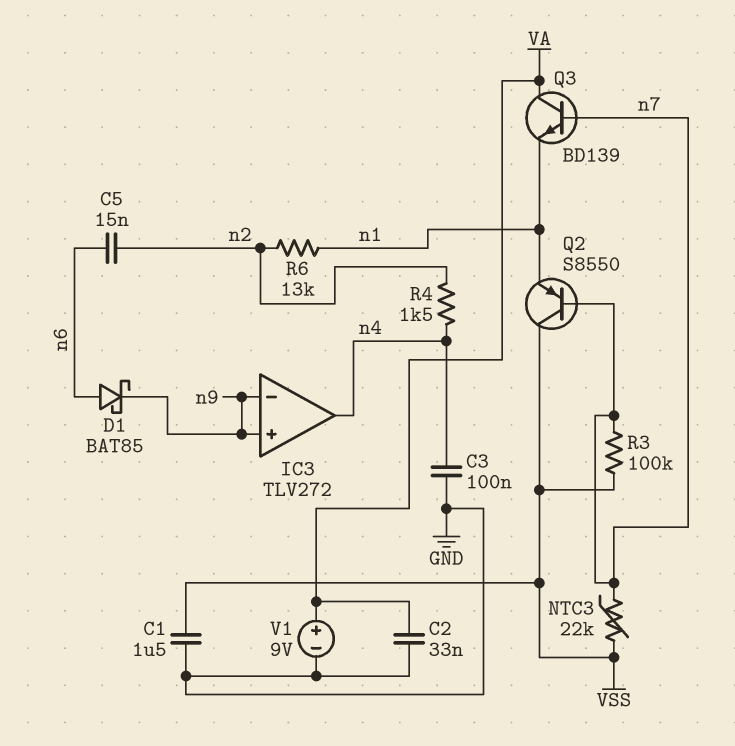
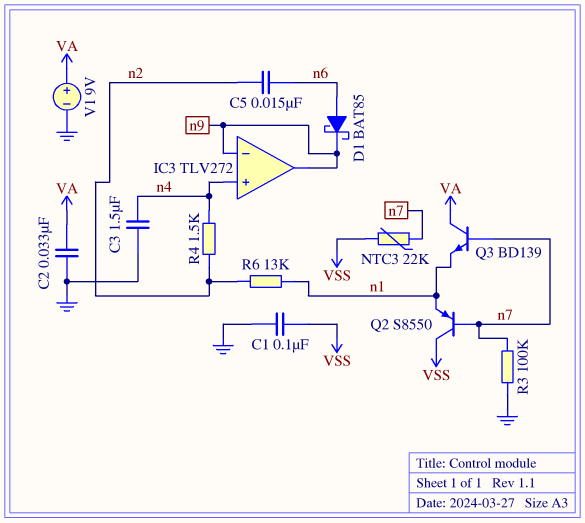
C1: 1.5uF (GND, VSS) -> 100nF (GND, VSS)
C3: 100nF (GND, n4) -> 1.5uF (GND, n4)
IC3 pin in+: n9 -> n4
IC3 pin out: n4 -> n9
R3: 100k (VSS, n7) -> 100k (GND, n7)

